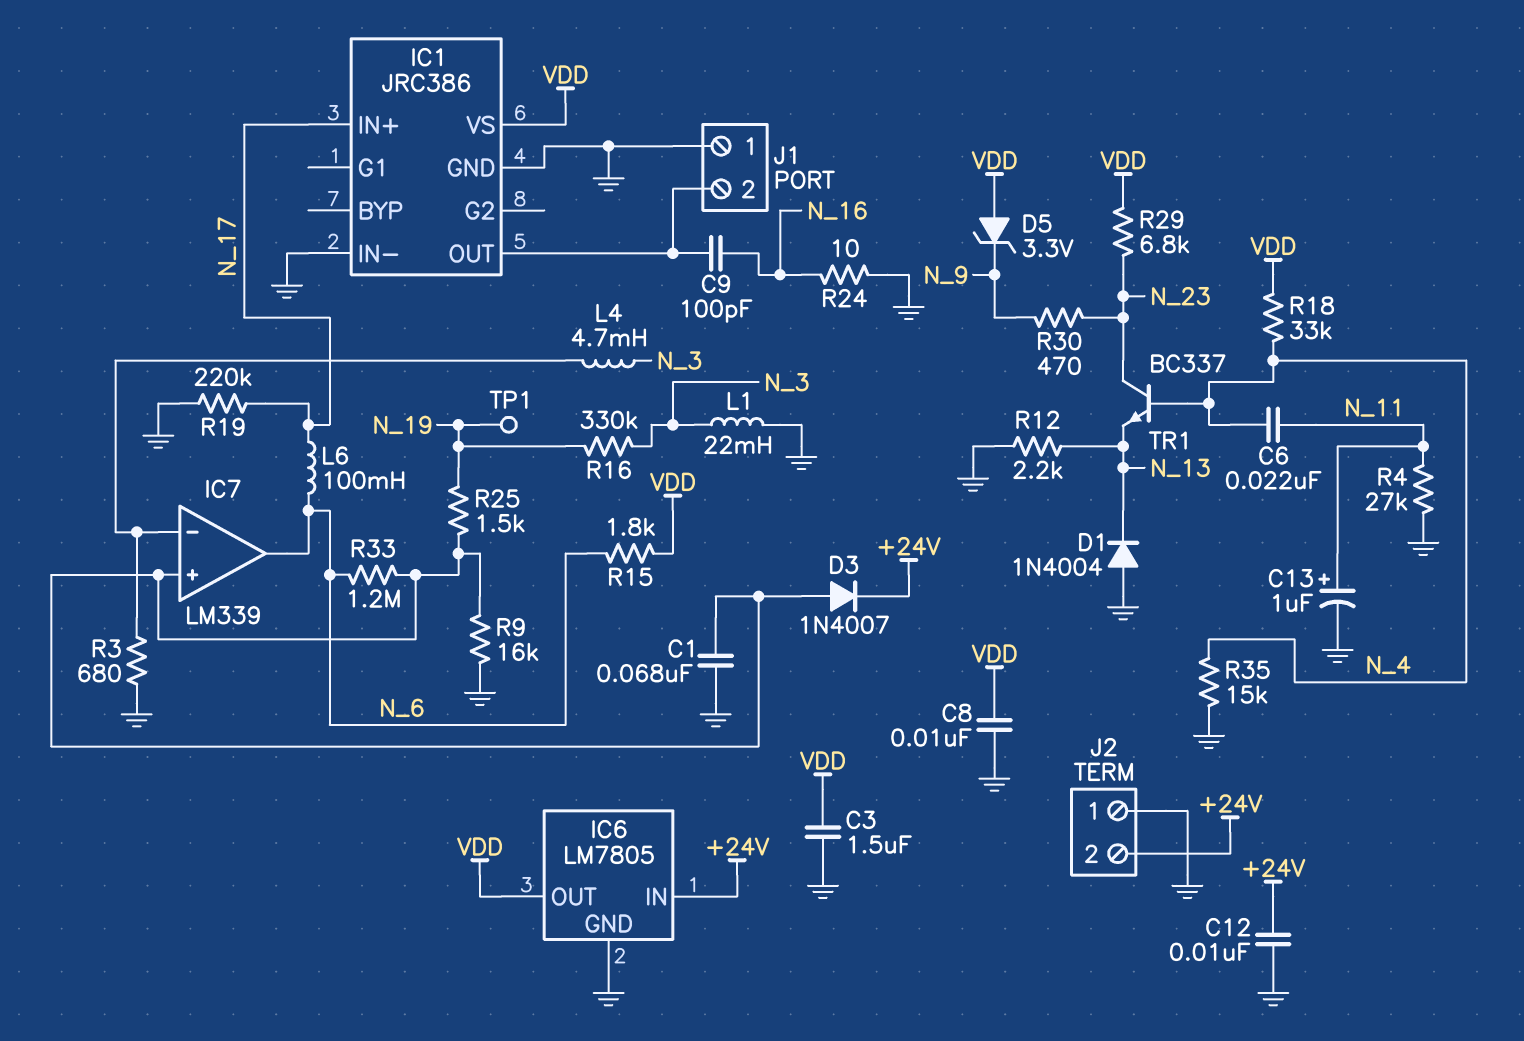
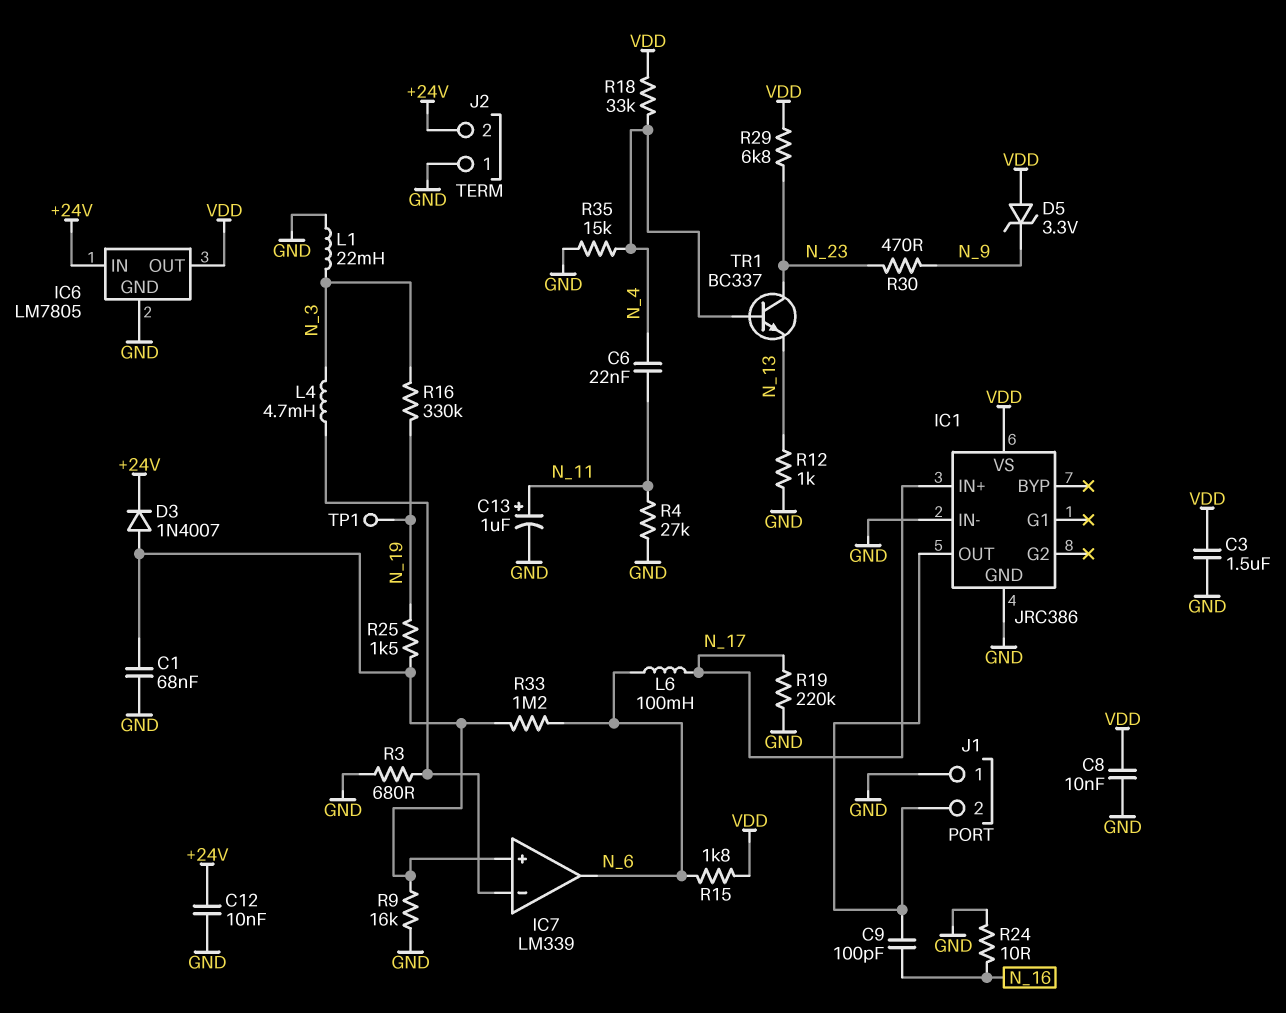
D1: diode 1N4004 (A GND, K N_13) -> none
R12: 2.2k (GND, N_13) -> 1k (GND, N_13)

